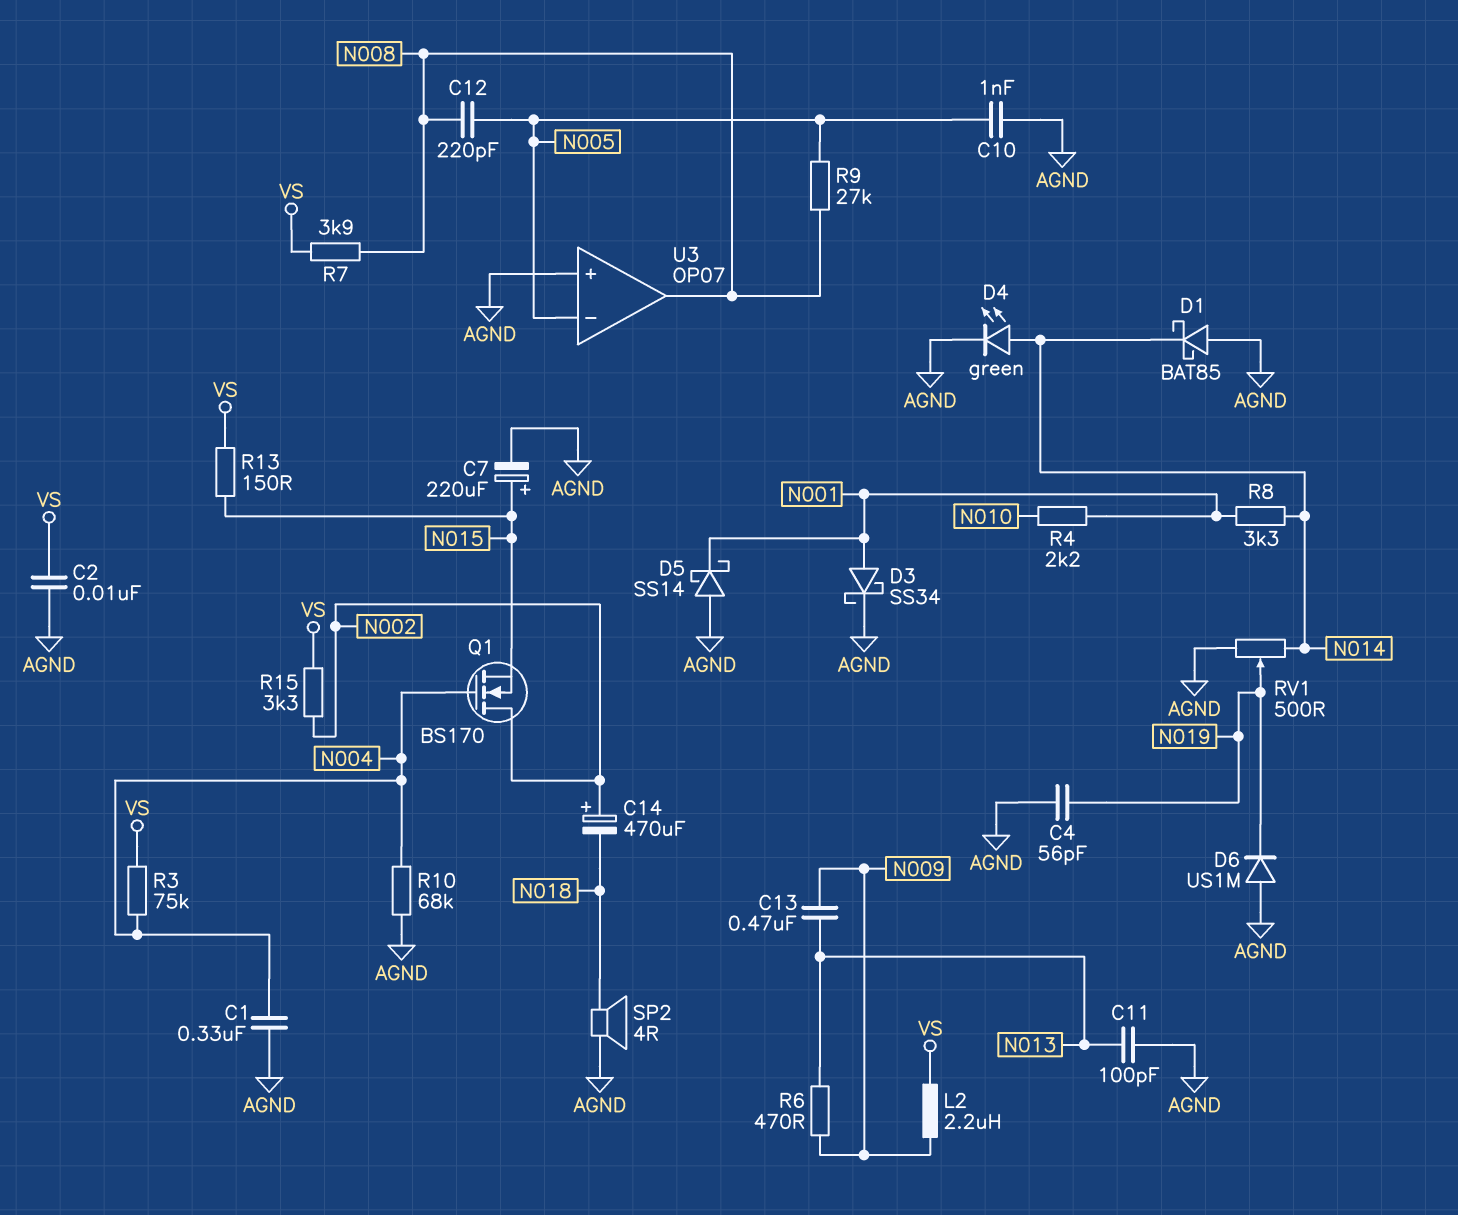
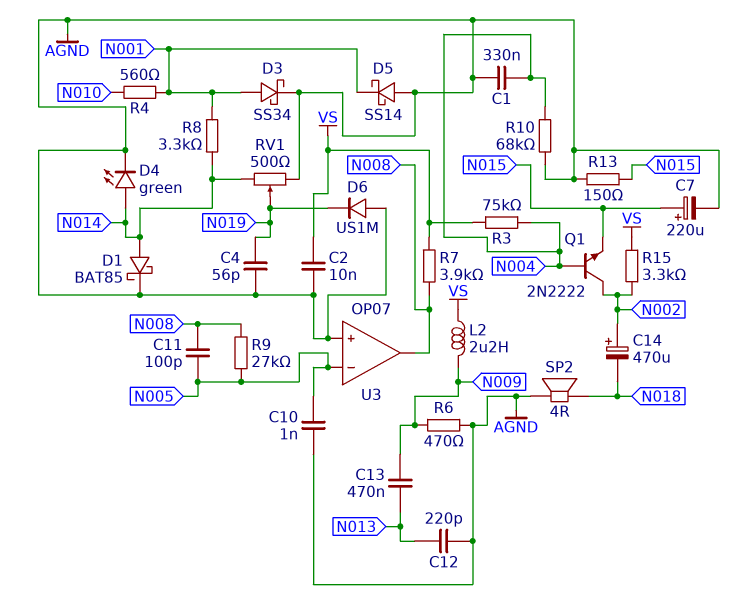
C11: 100pF (AGND, N013) -> 100pF (N005, N008)
C12: 220pF (N005, N008) -> 220pF (AGND, N013)
D1: schottky BAT85 (A AGND, K N014) -> schottky BAT85 (A N014, K AGND)
Q1: NMOS BS170 (G N004, D N002, S N015) -> NPN 2N2222 (B N004, C N002, E N015)
R4: 2.2k (N001, N010) -> 560 (N001, N010)
R6: 470 (N009, N013) -> 470 (AGND, N009)
R13: 150 (N015, VS) -> 150 (AGND, N015)

